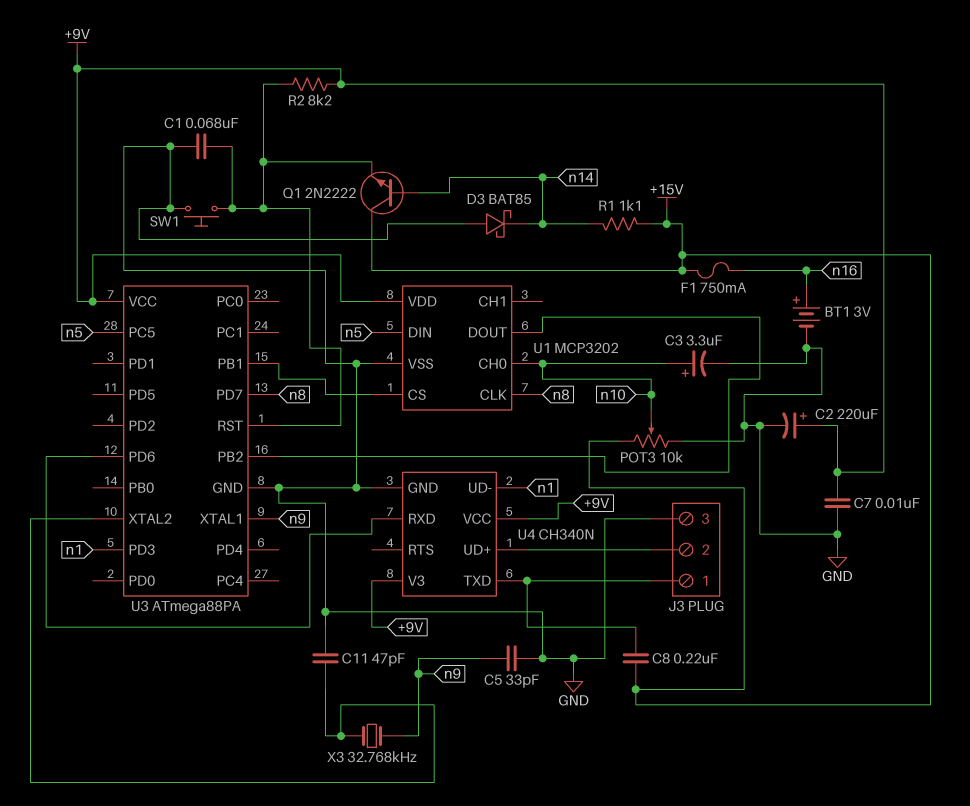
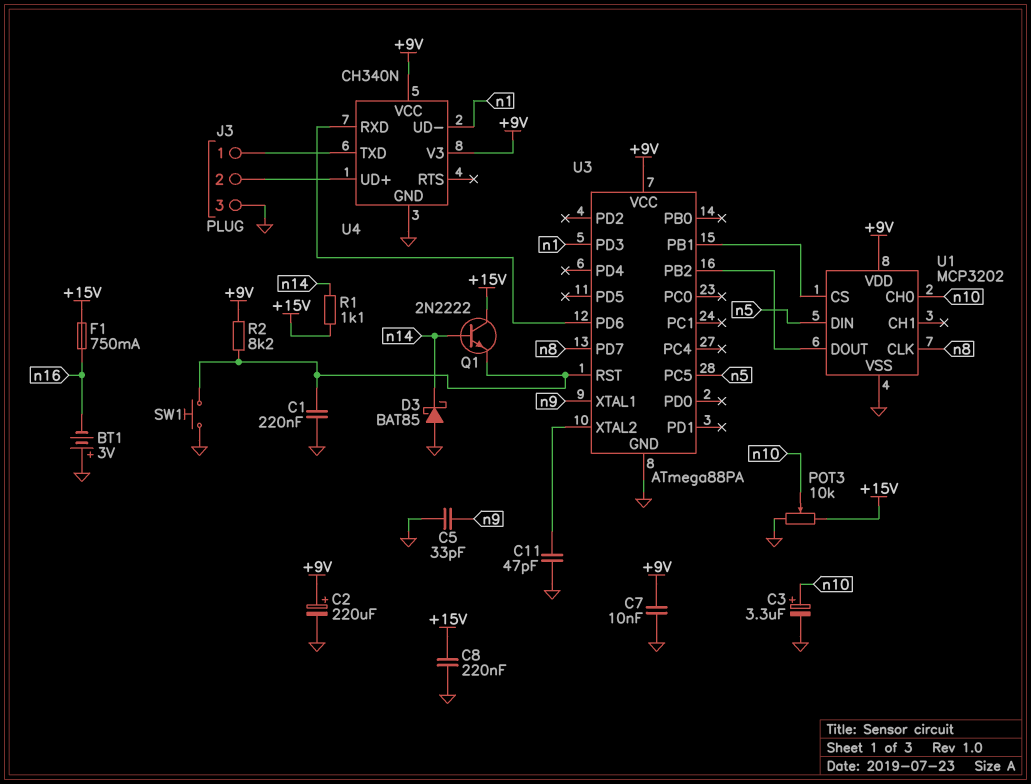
BT1: 3V (plus n16, minus GND) -> 3V (plus GND, minus n16)
C1: 68nF (GND, U3/RST) -> 220nF (GND, U3/RST)
C8: 220nF (+15V, J3/1) -> 220nF (+15V, GND)
X3: 32.768kHz (U3/XTAL2, n9) -> none

